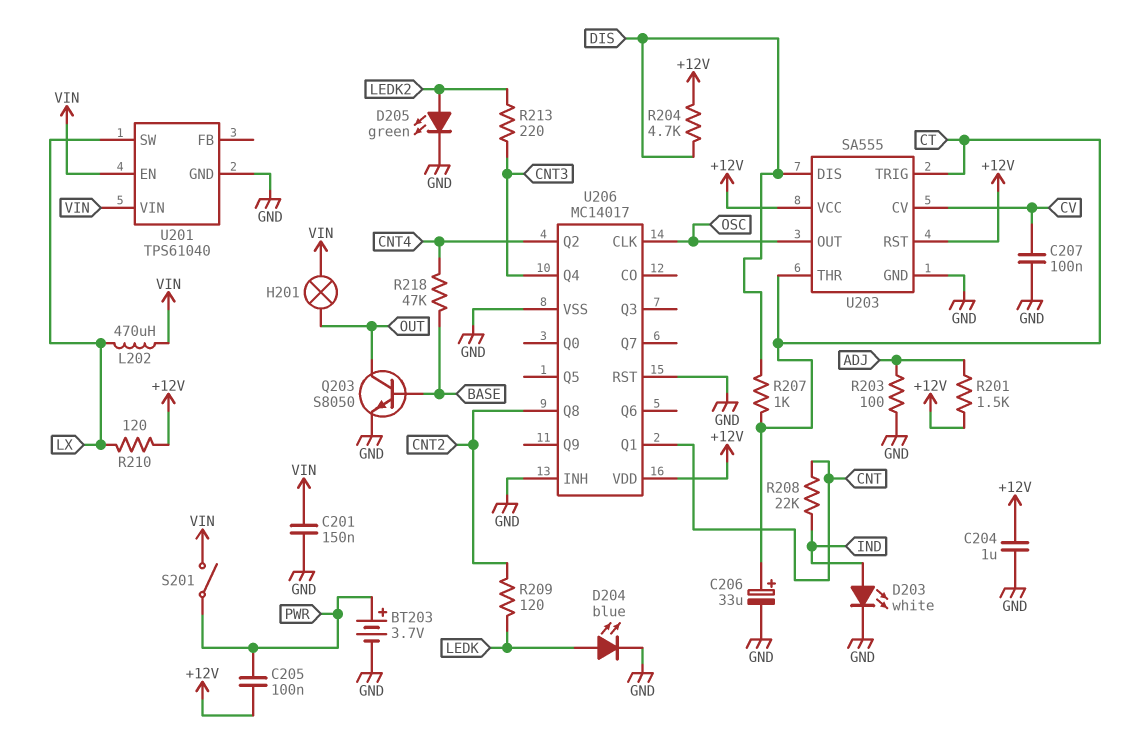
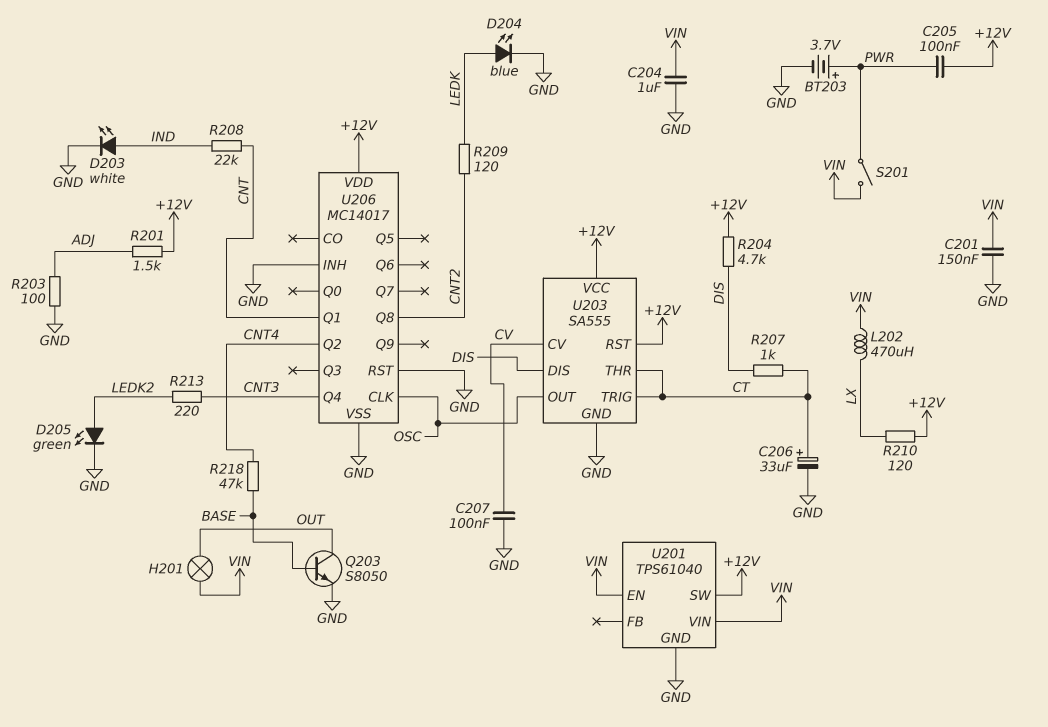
C204: 1uF (+12V, GND) -> 1uF (GND, VIN)
U201 pin SW: LX -> +12V

